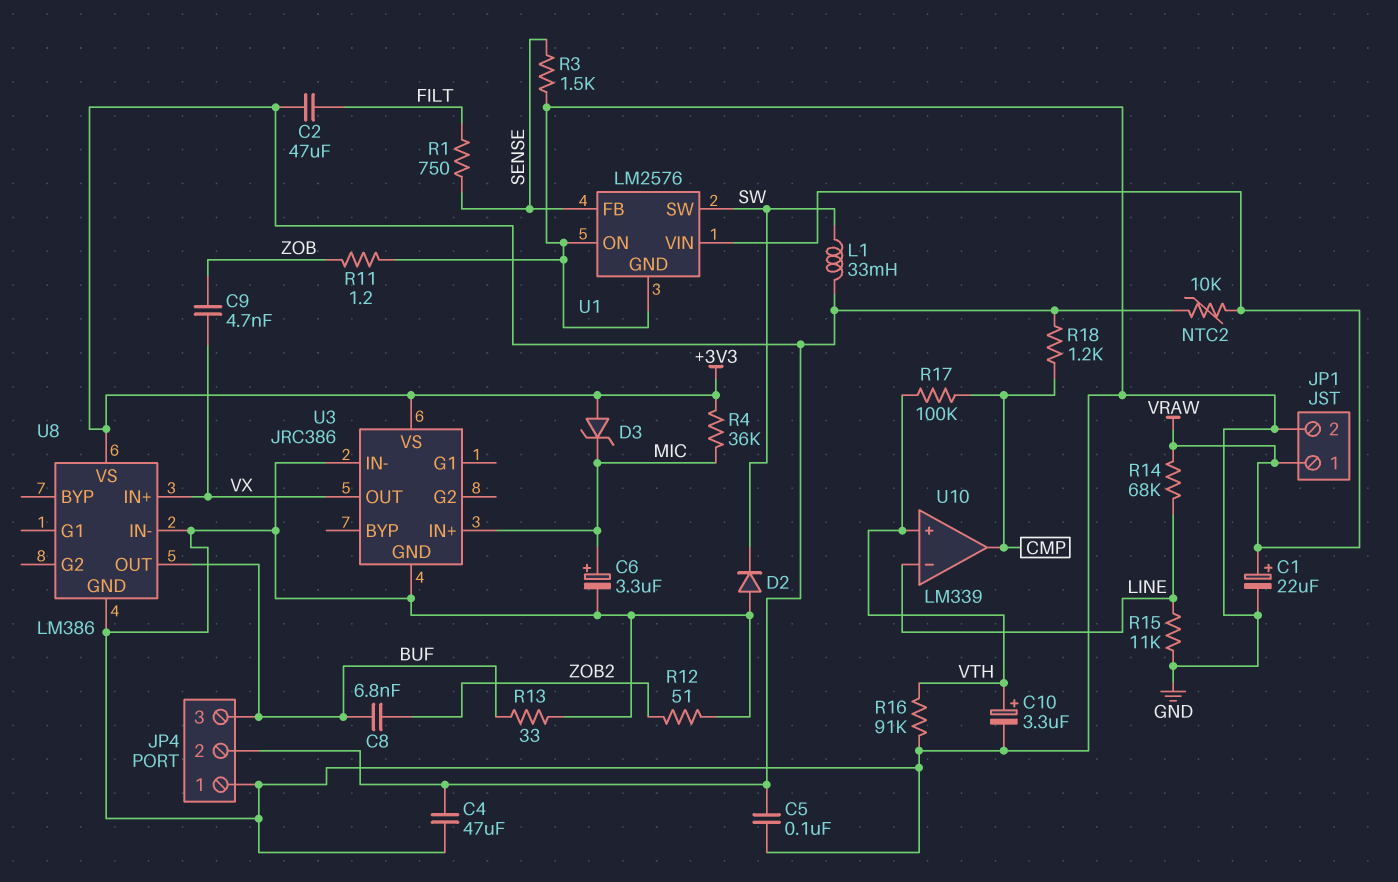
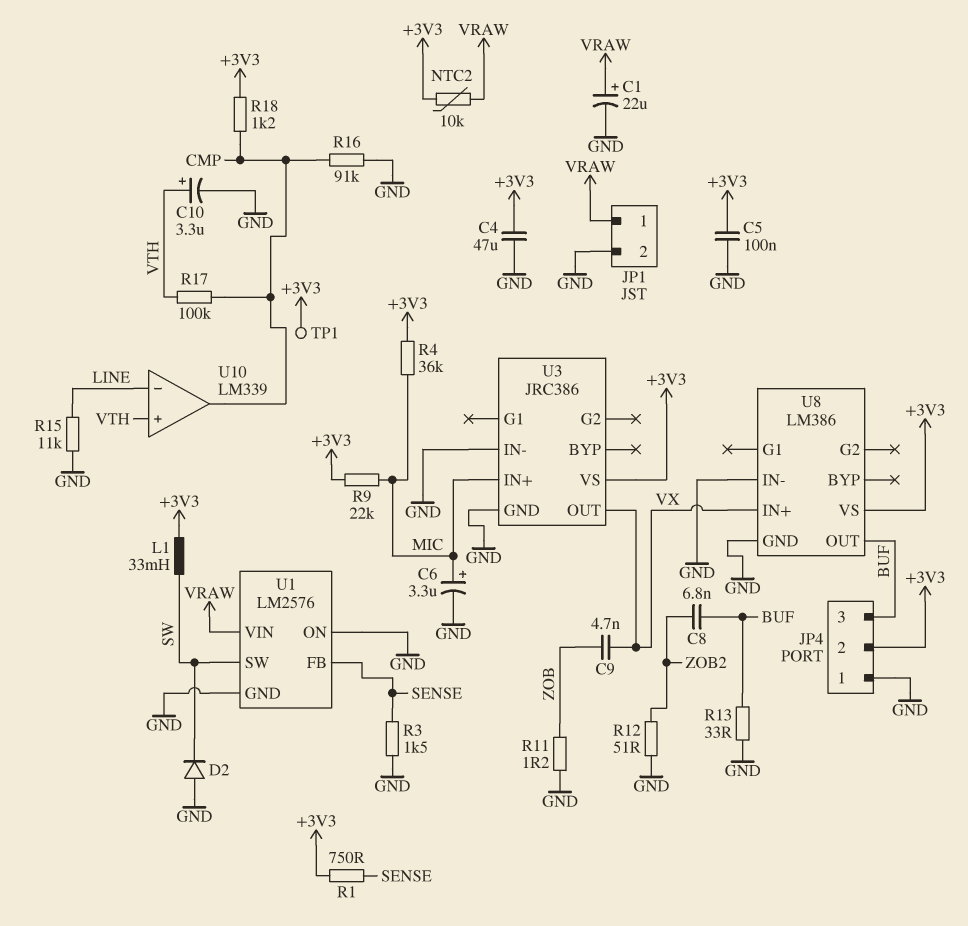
C2: 47uF (+3V3, FILT) -> none
D3: zener (A +3V3, K MIC) -> none
R1: 750 (FILT, SENSE) -> 750 (+3V3, SENSE)
R9: none -> 22k (+3V3, MIC)
R14: 68k (LINE, VRAW) -> none
R16: 91k (GND, VTH) -> 91k (CMP, GND)
TP1: none -> test point (+3V3)

